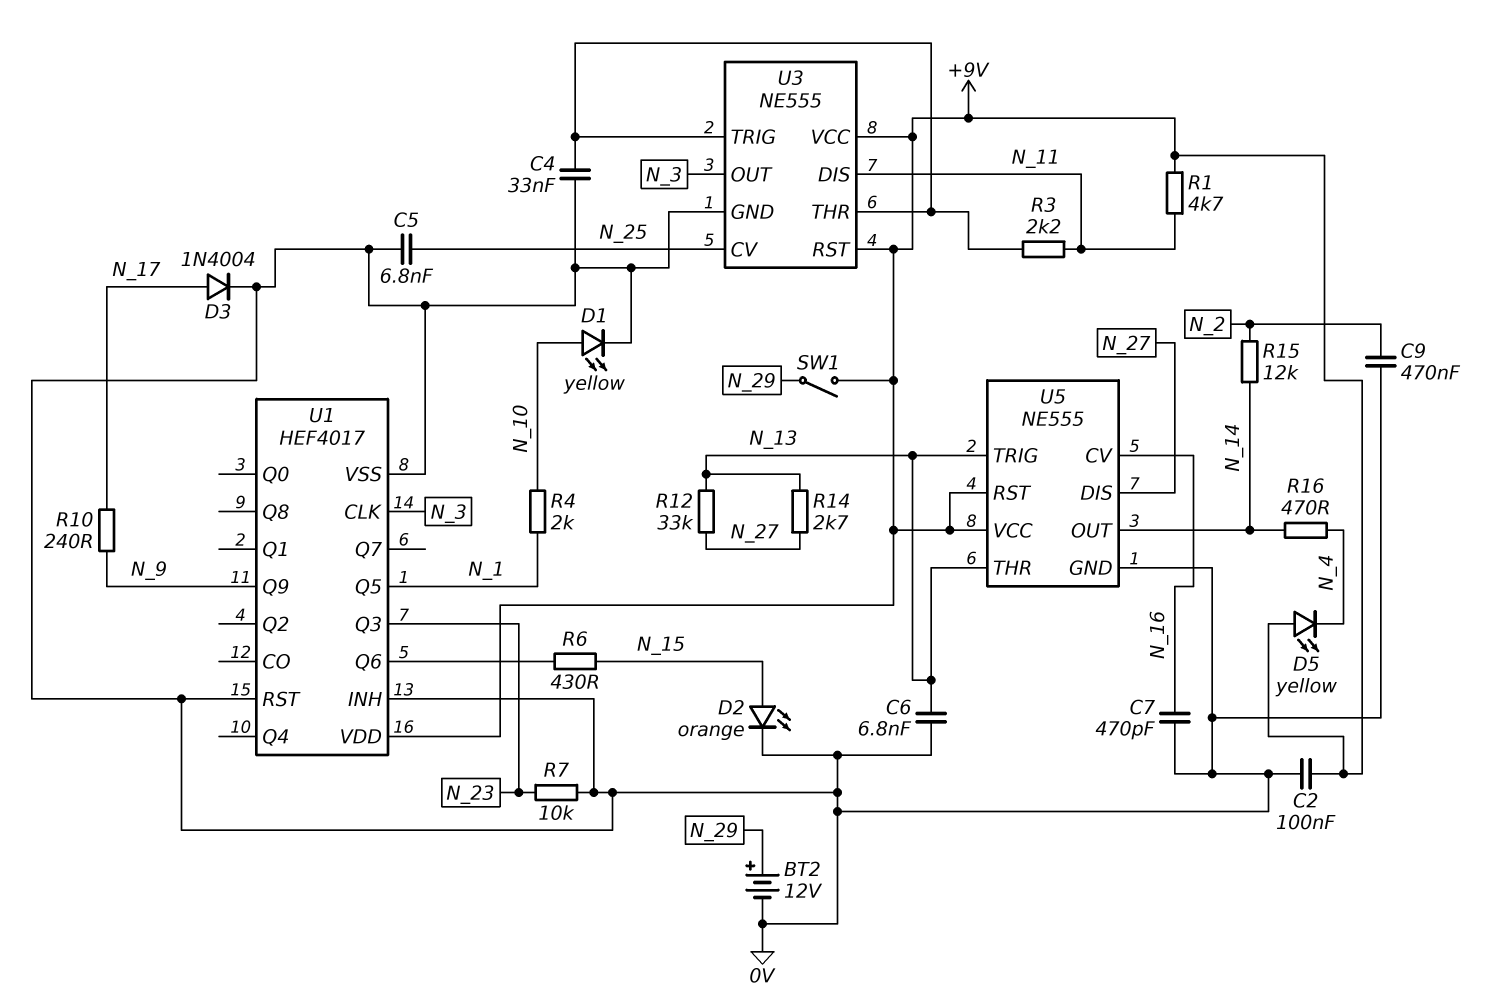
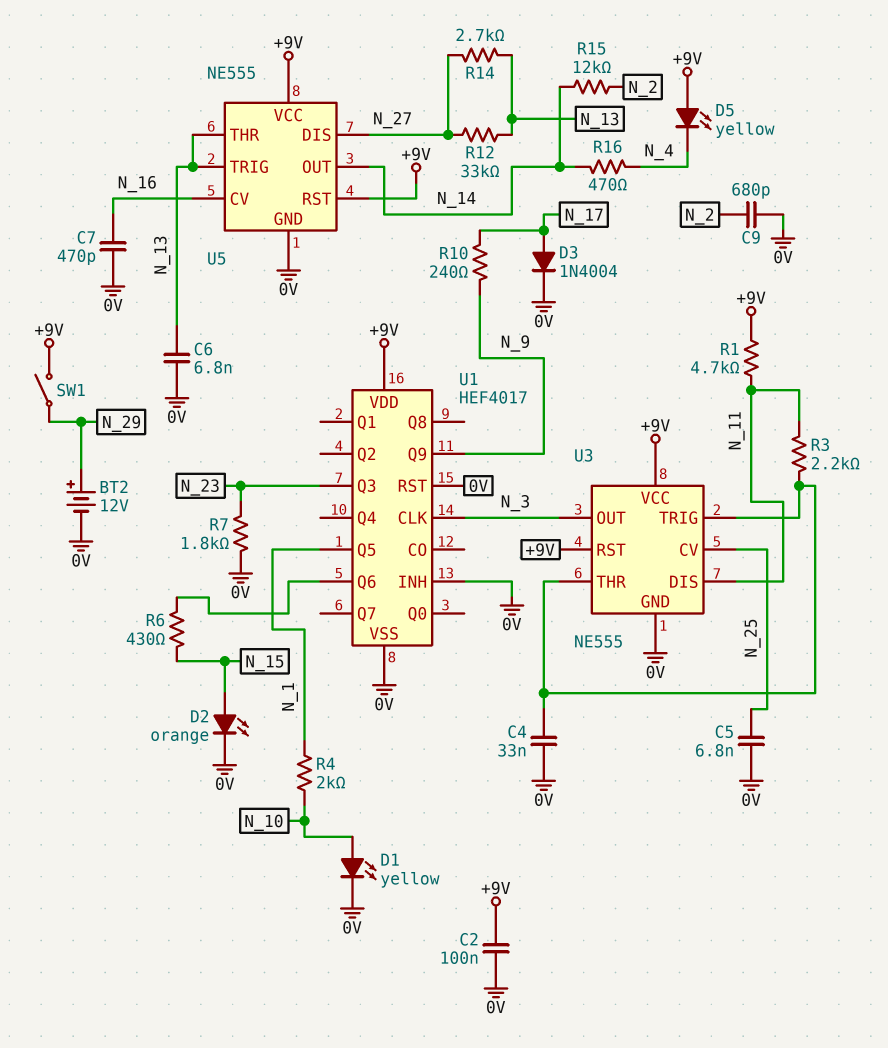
C9: 470nF (0V, N_2) -> 680pF (0V, N_2)
R7: 10k (0V, N_23) -> 1.8k (0V, N_23)

